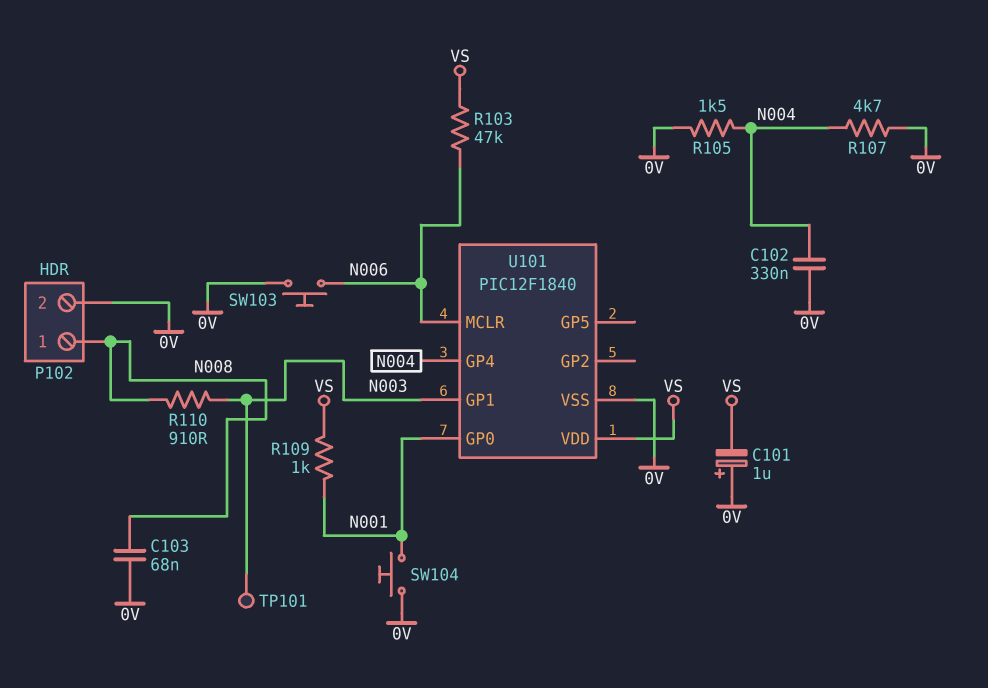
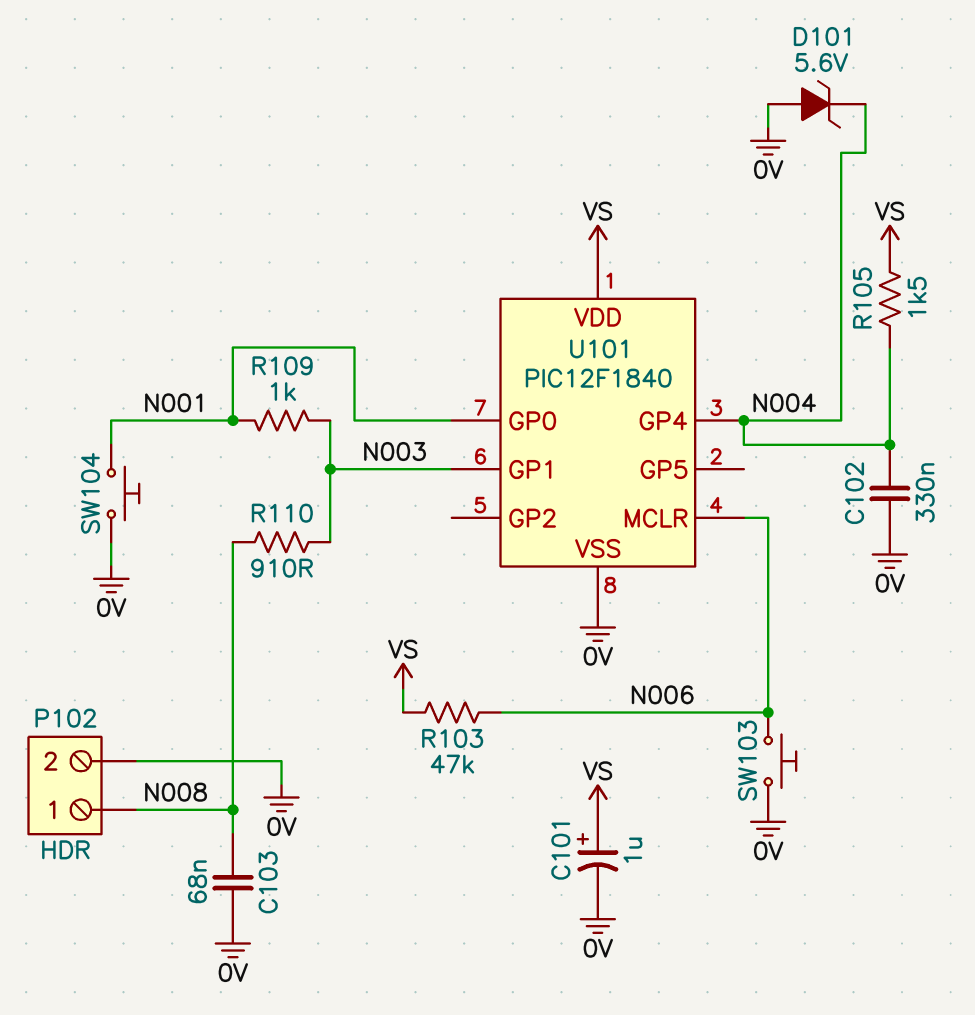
C101: 1uF (plus 0V, minus VS) -> 1uF (plus VS, minus 0V)
D101: none -> zener 5.6V (A 0V, K N004)
R105: 1.5k (0V, N004) -> 1.5k (N004, VS)
R107: 4.7k (0V, N004) -> none
R109: 1k (N001, VS) -> 1k (N001, N003)
TP101: test point (N003) -> none

